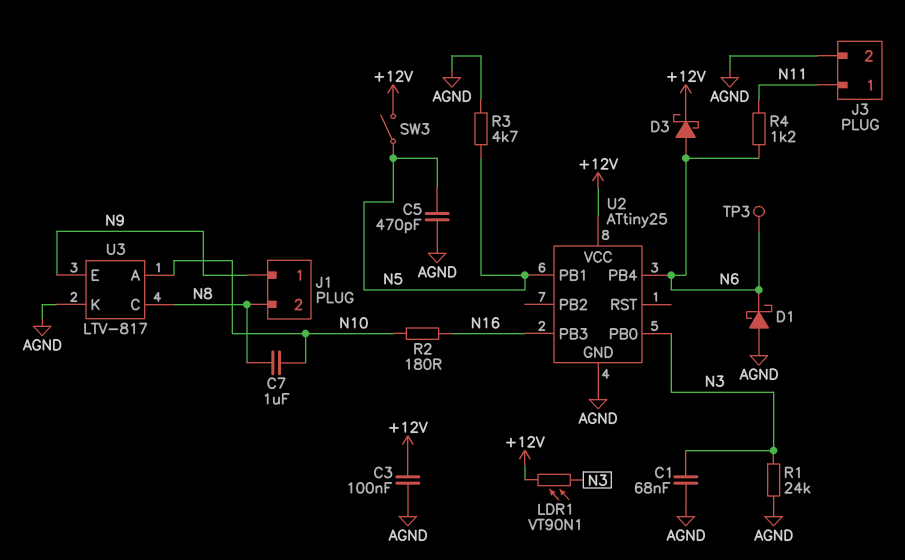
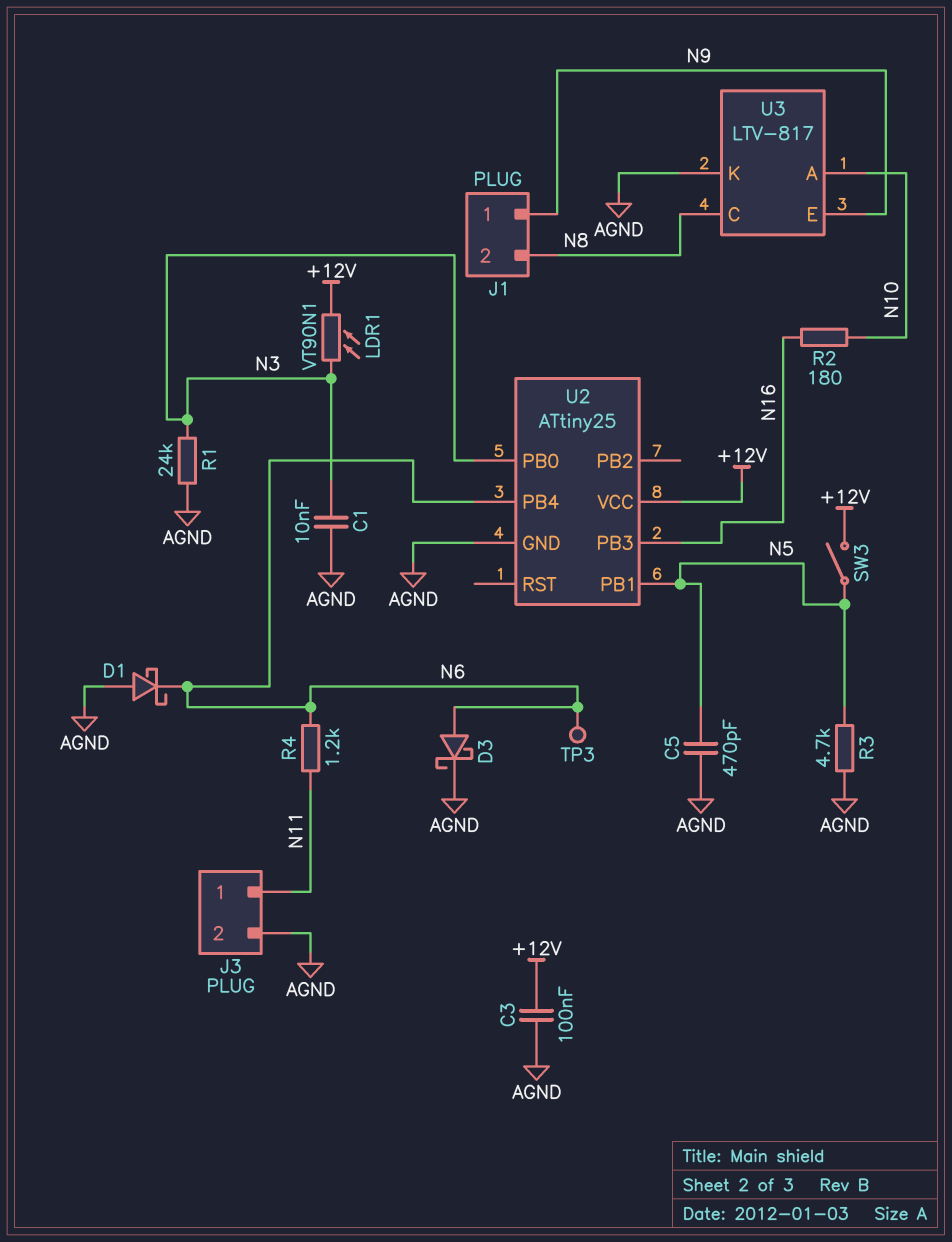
C1: 68nF (AGND, N3) -> 10nF (AGND, N3)
C7: 1uF (N8, N10) -> none
D3: schottky (A N6, K +12V) -> schottky (A N6, K AGND)

